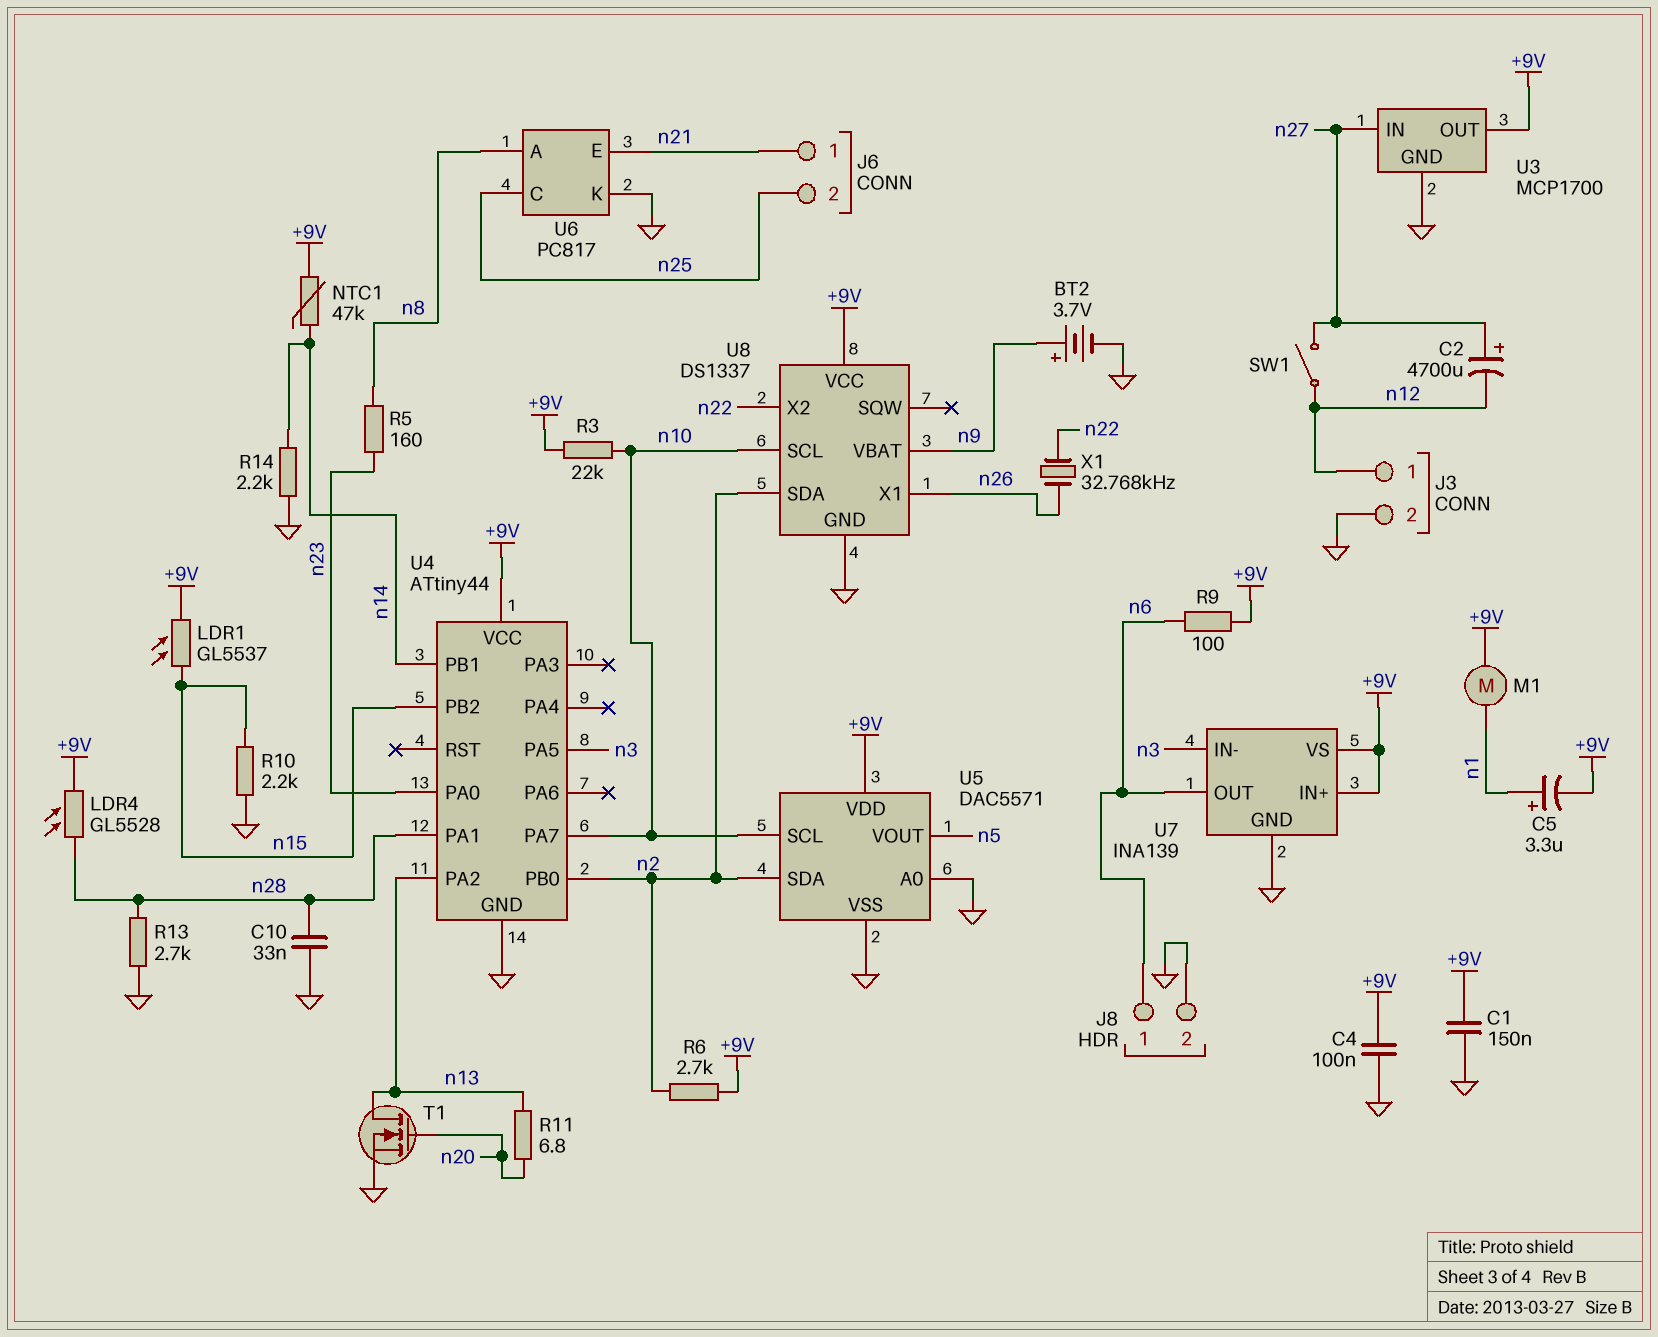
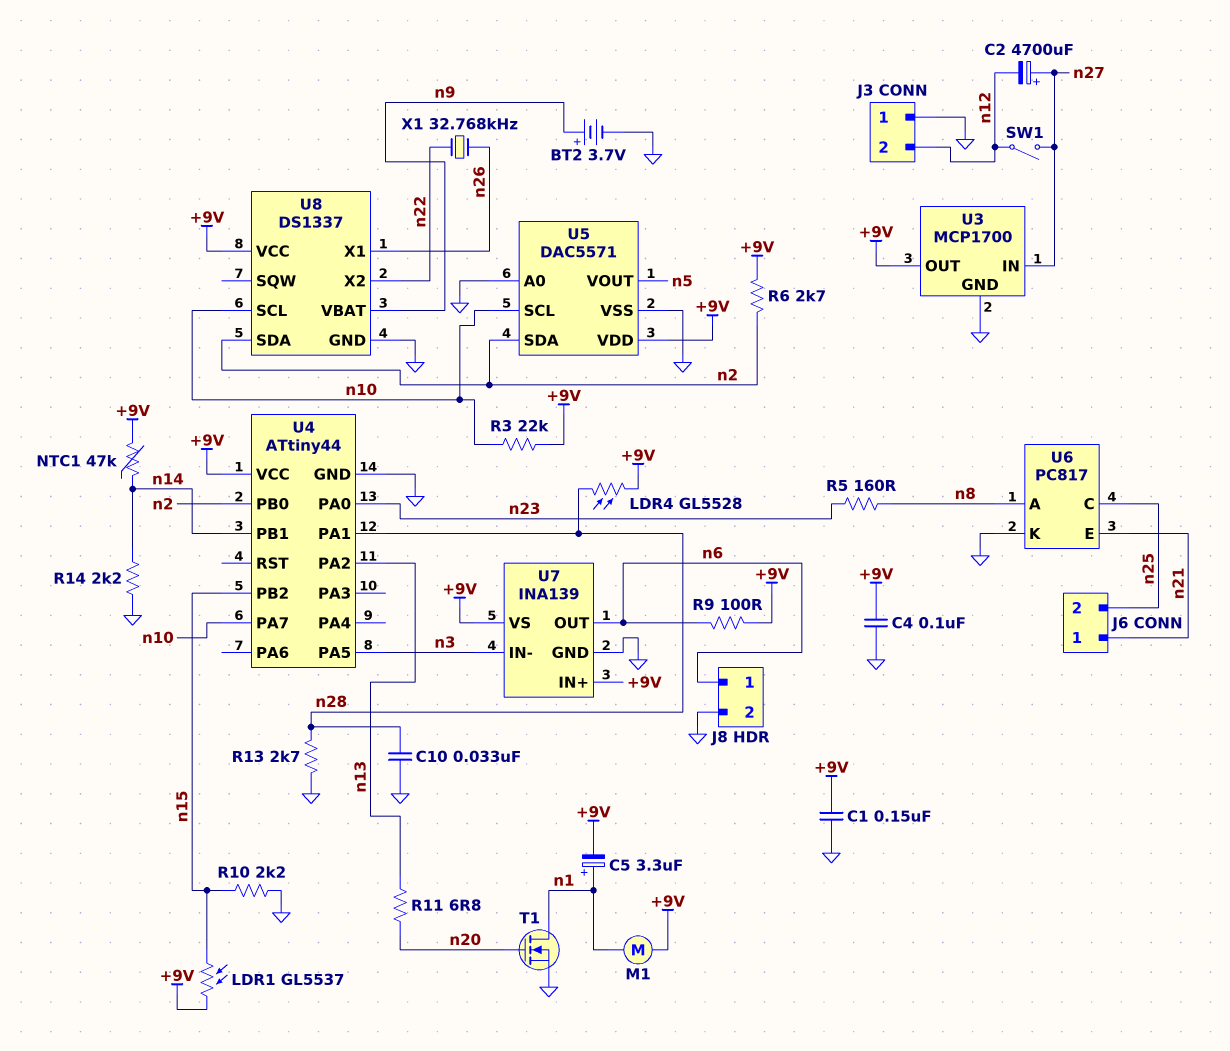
J3 pin 1: n12 -> GND
J3 pin 2: GND -> n12
T1: NMOS (G n20, D n13, S GND) -> NMOS (G n20, D n1, S GND)

